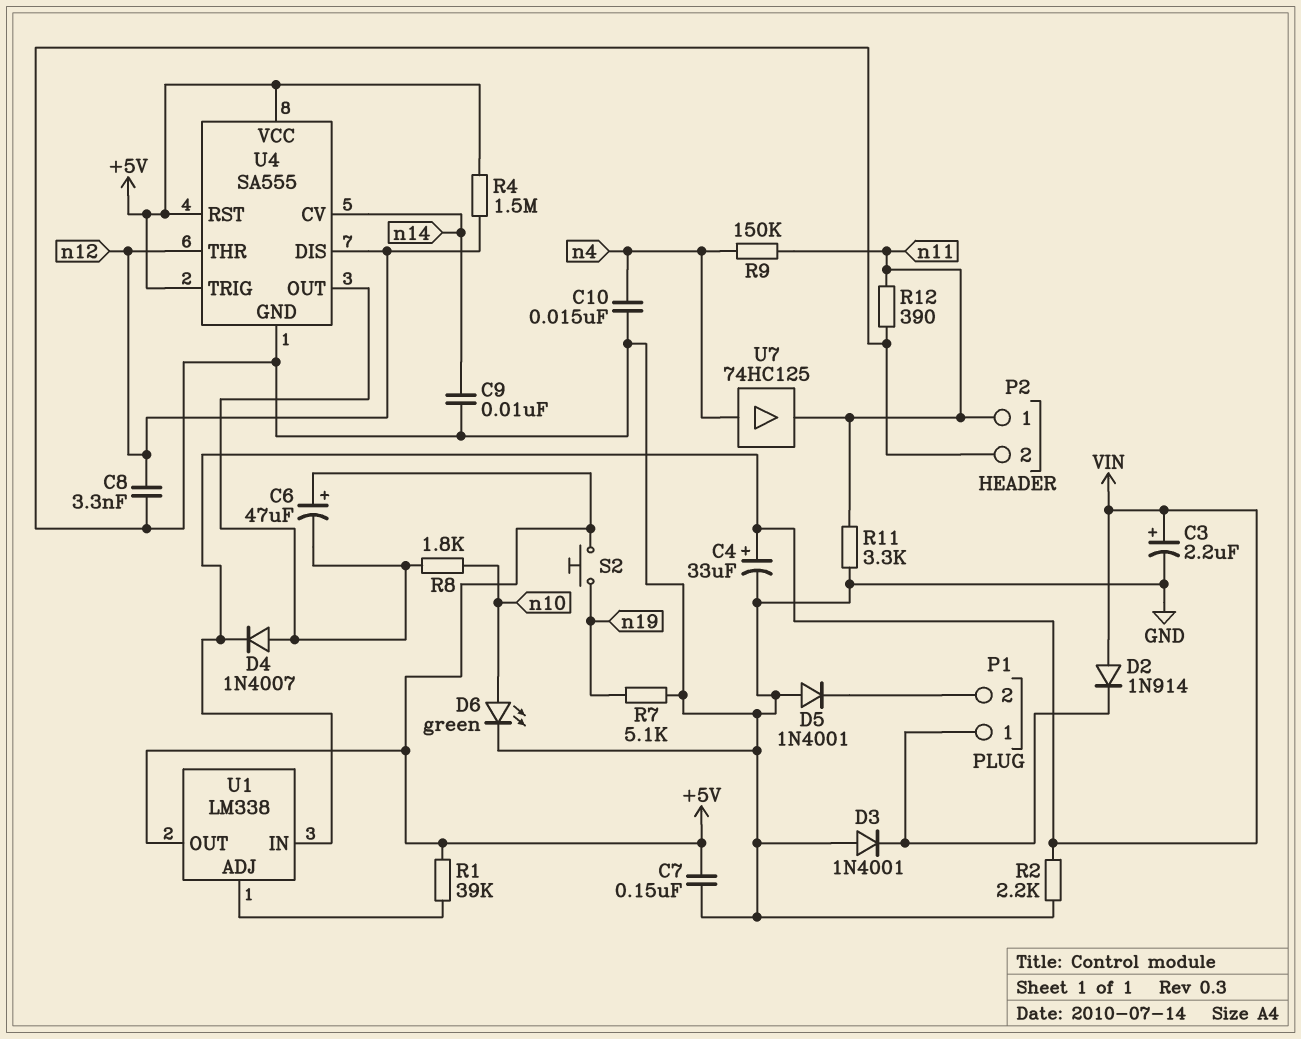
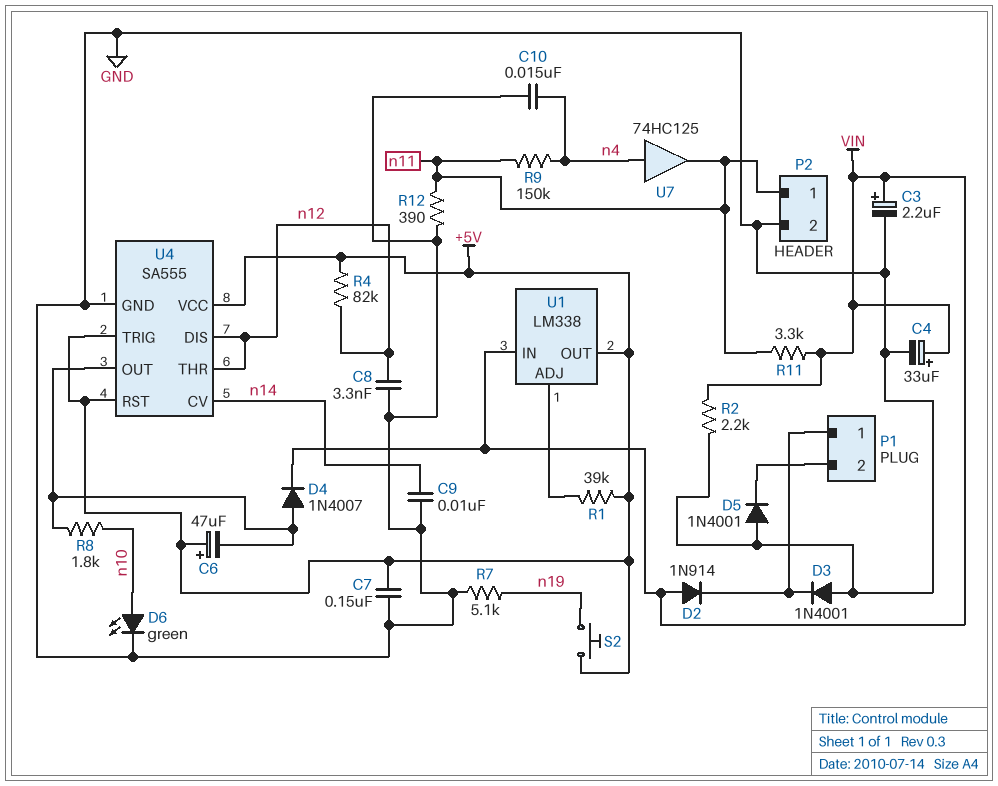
R4: 1.5M (+5V, n12) -> 82k (+5V, n12)
R11: 3.3k (GND, n11) -> 3.3k (VIN, n11)

